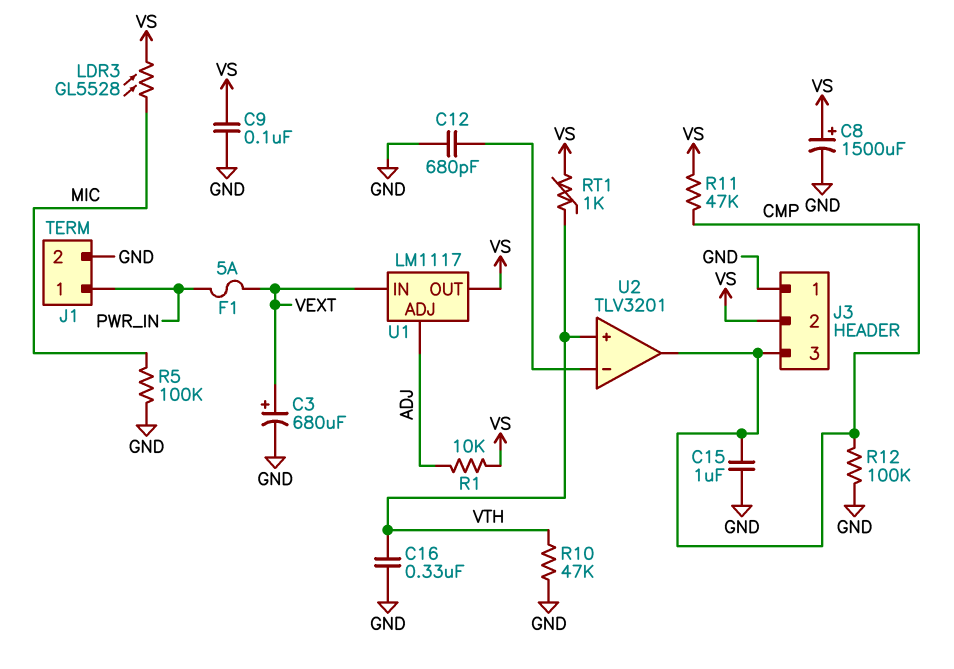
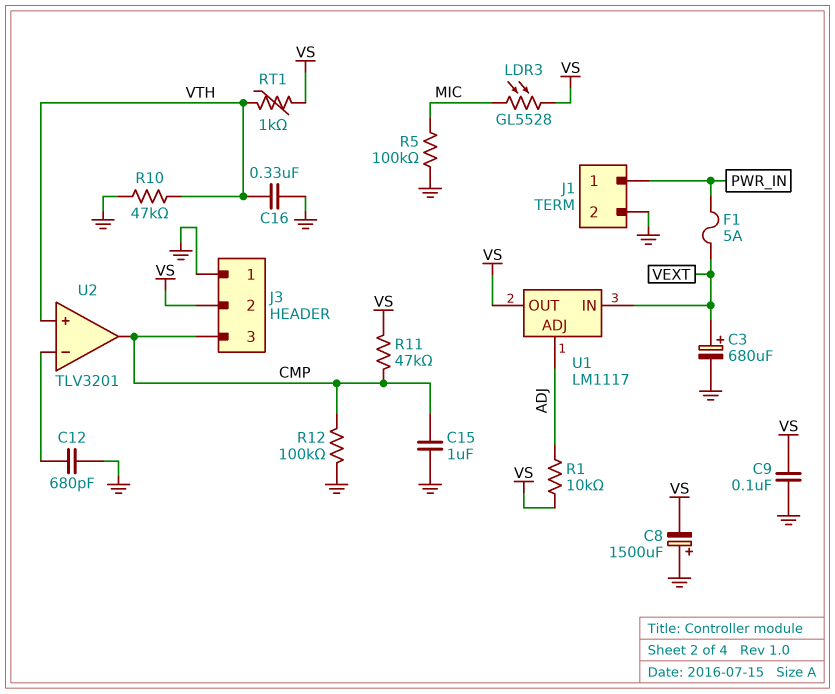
C8: 1500uF (plus VS, minus GND) -> 1500uF (plus GND, minus VS)

